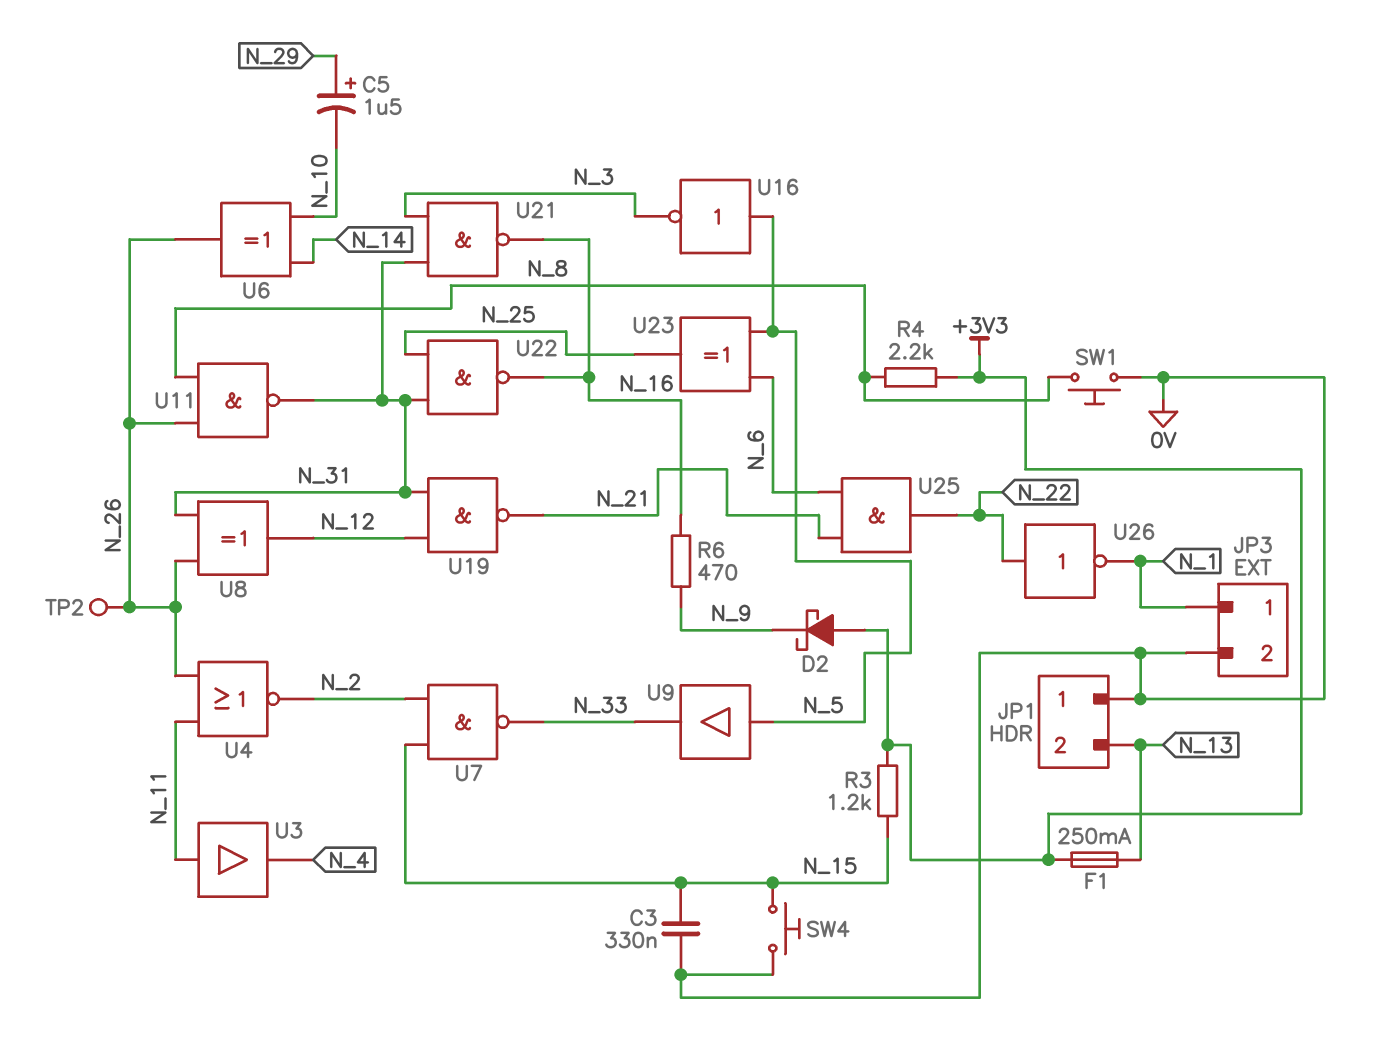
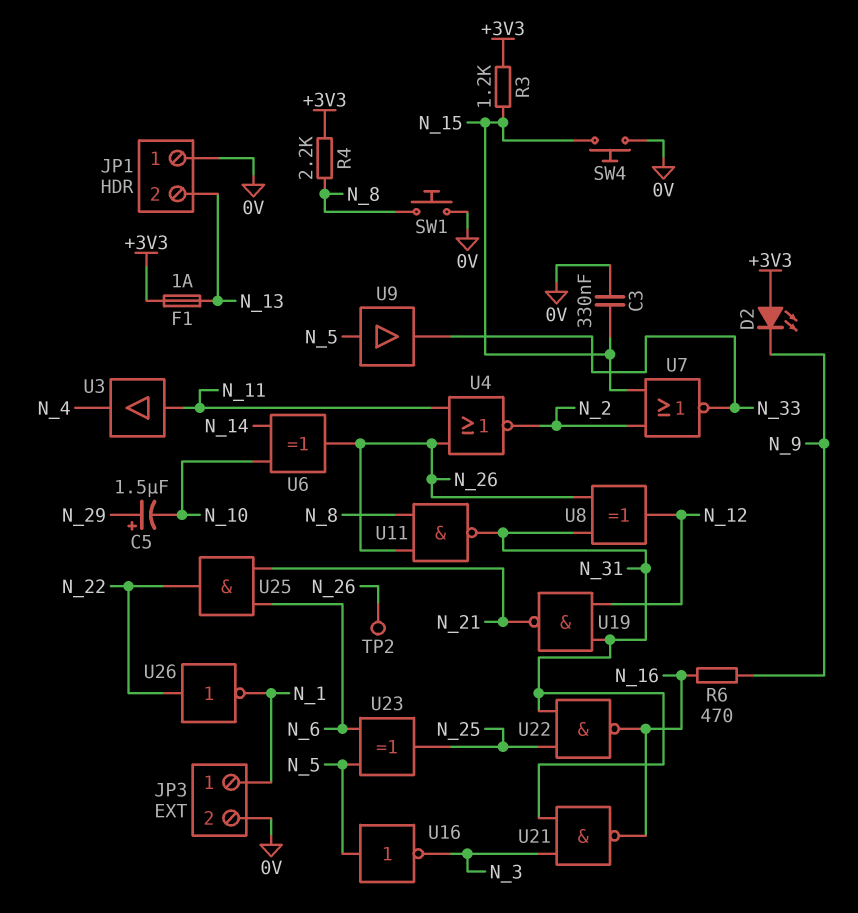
D2: schottky (A +3V3, K N_9) -> LED (A +3V3, K N_9)
F1: 250mA (+3V3, N_13) -> 1A (+3V3, N_13)
U7: NAND (in N_2, in N_15, out N_33) -> NOR (in N_2, in N_15, out N_33)

